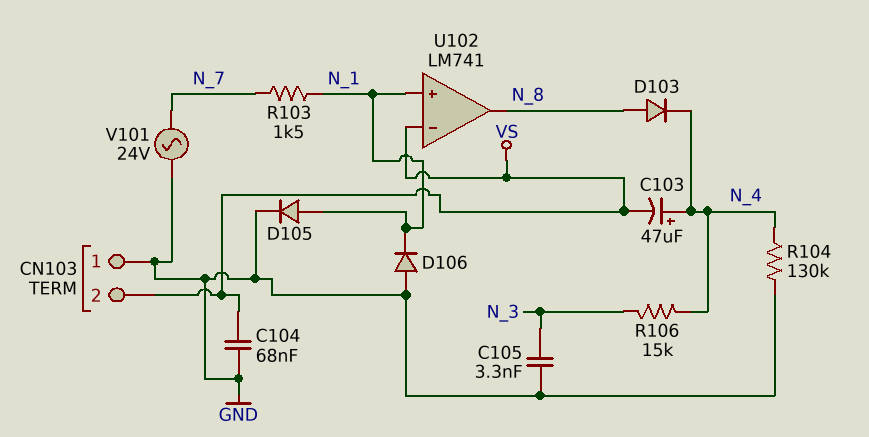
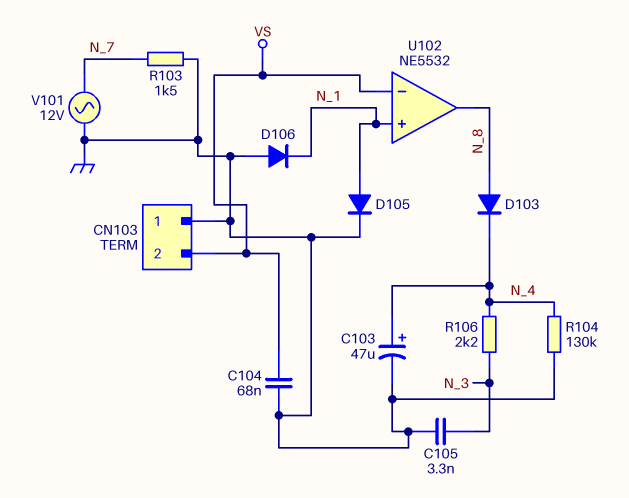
C103: 47uF (plus N_4, minus VS) -> 47uF (plus N_4, minus GND)
R103: 1.5k (N_1, N_7) -> 1.5k (GND, N_7)
R106: 15k (N_3, N_4) -> 2.2k (N_3, N_4)
U102: LM741 -> NE5532
V101: AC 24V (GND, N_7) -> AC 12V (GND, N_7)

